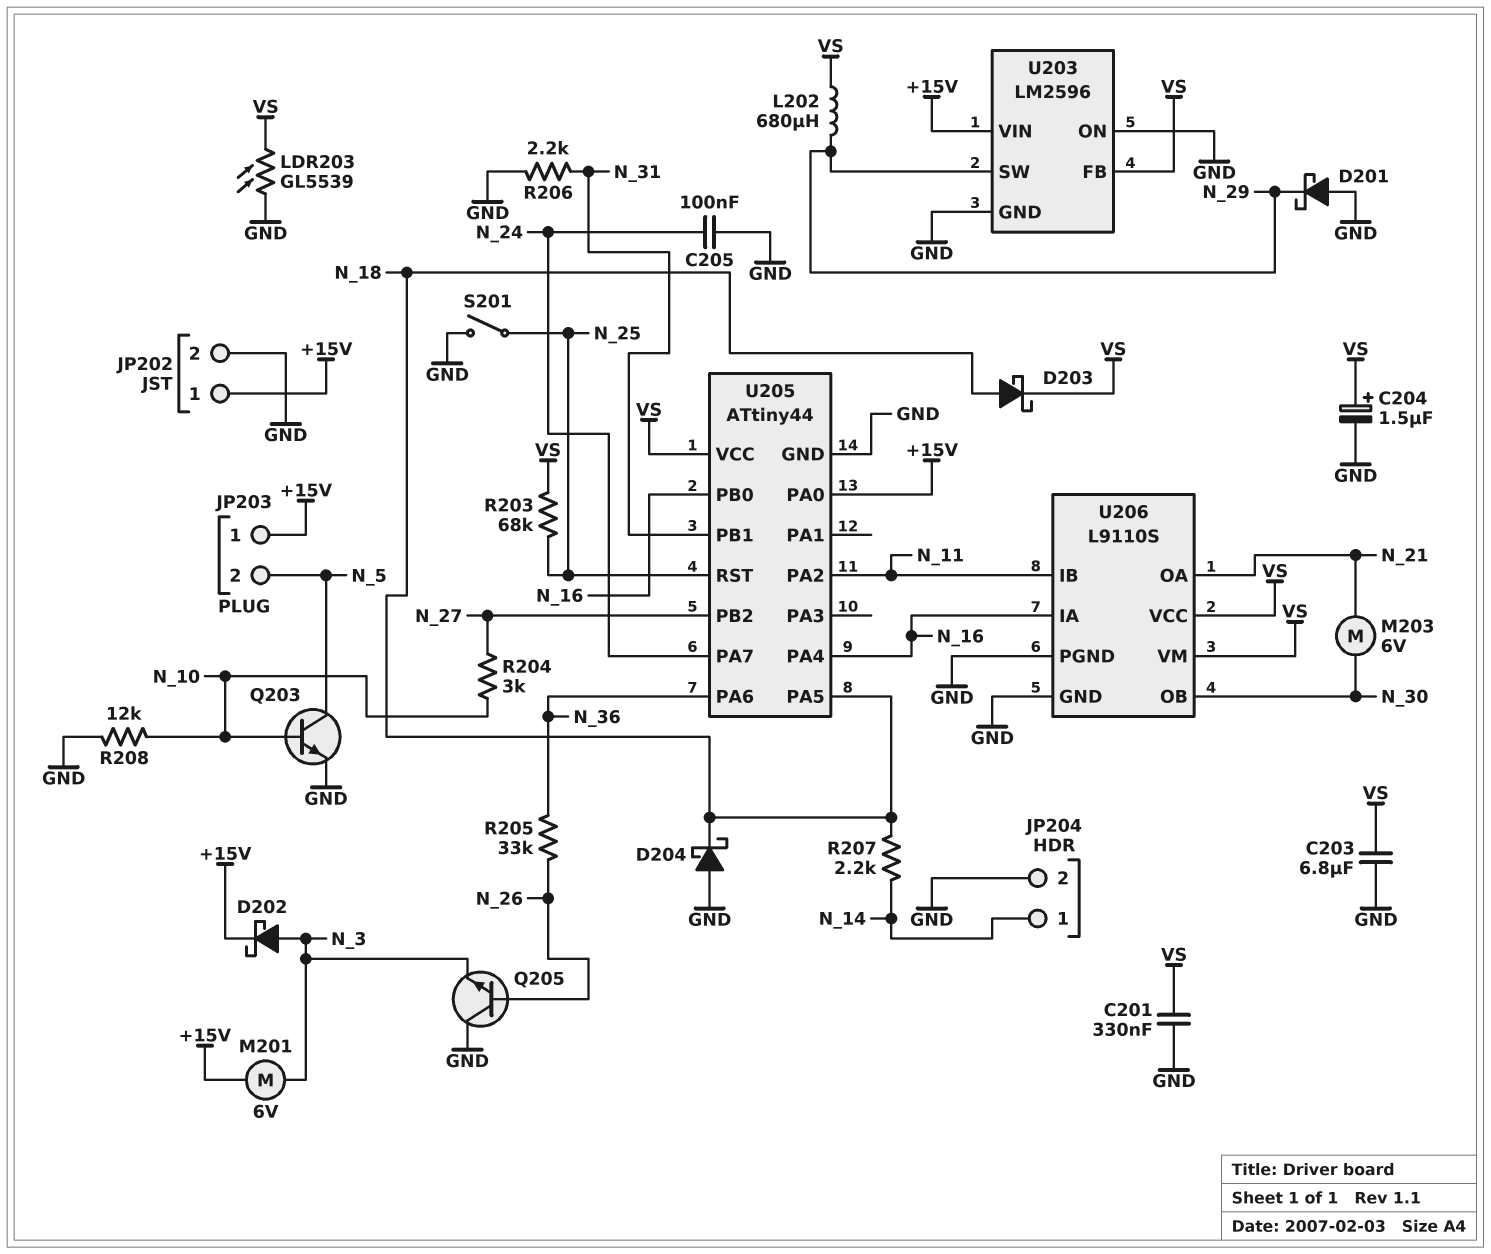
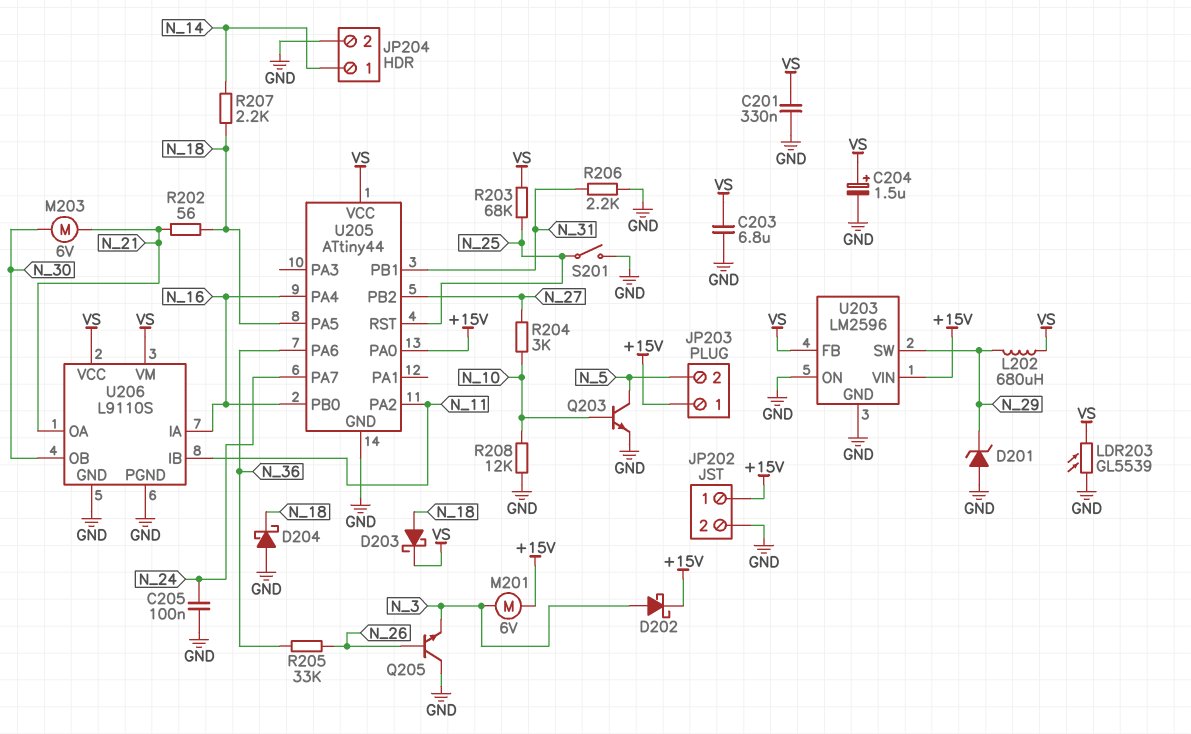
D201: schottky (A GND, K N_29) -> zener (A GND, K N_29)
R202: none -> 56 (N_18, N_21)

